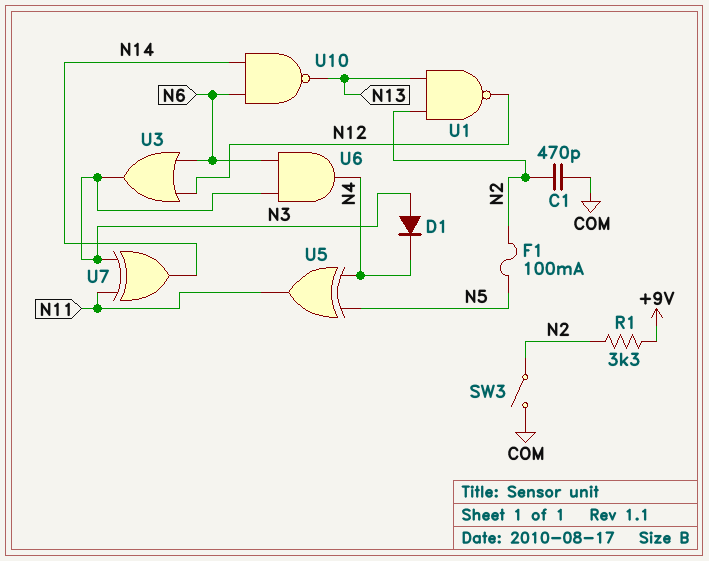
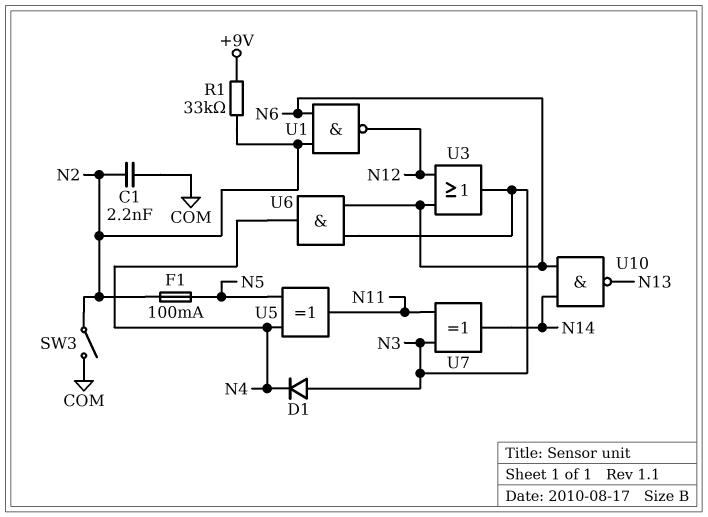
C1: 470pF (COM, N2) -> 2.2nF (COM, N2)
R1: 3.3k (+9V, N2) -> 33k (+9V, N2)
U1: NAND (in N2, in N13, out N12) -> NAND (in N2, in N6, out N12)

